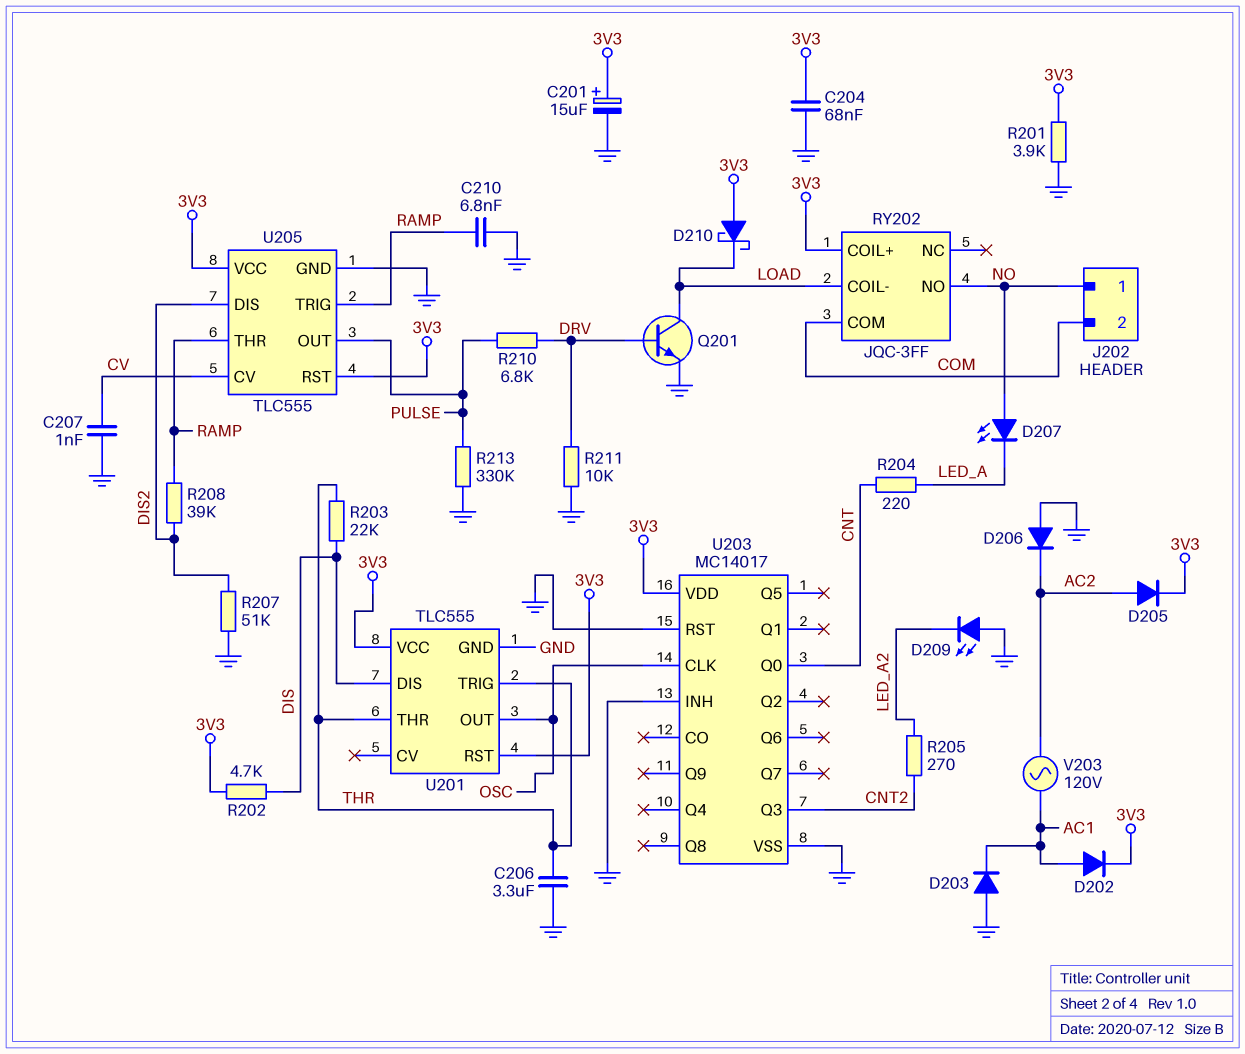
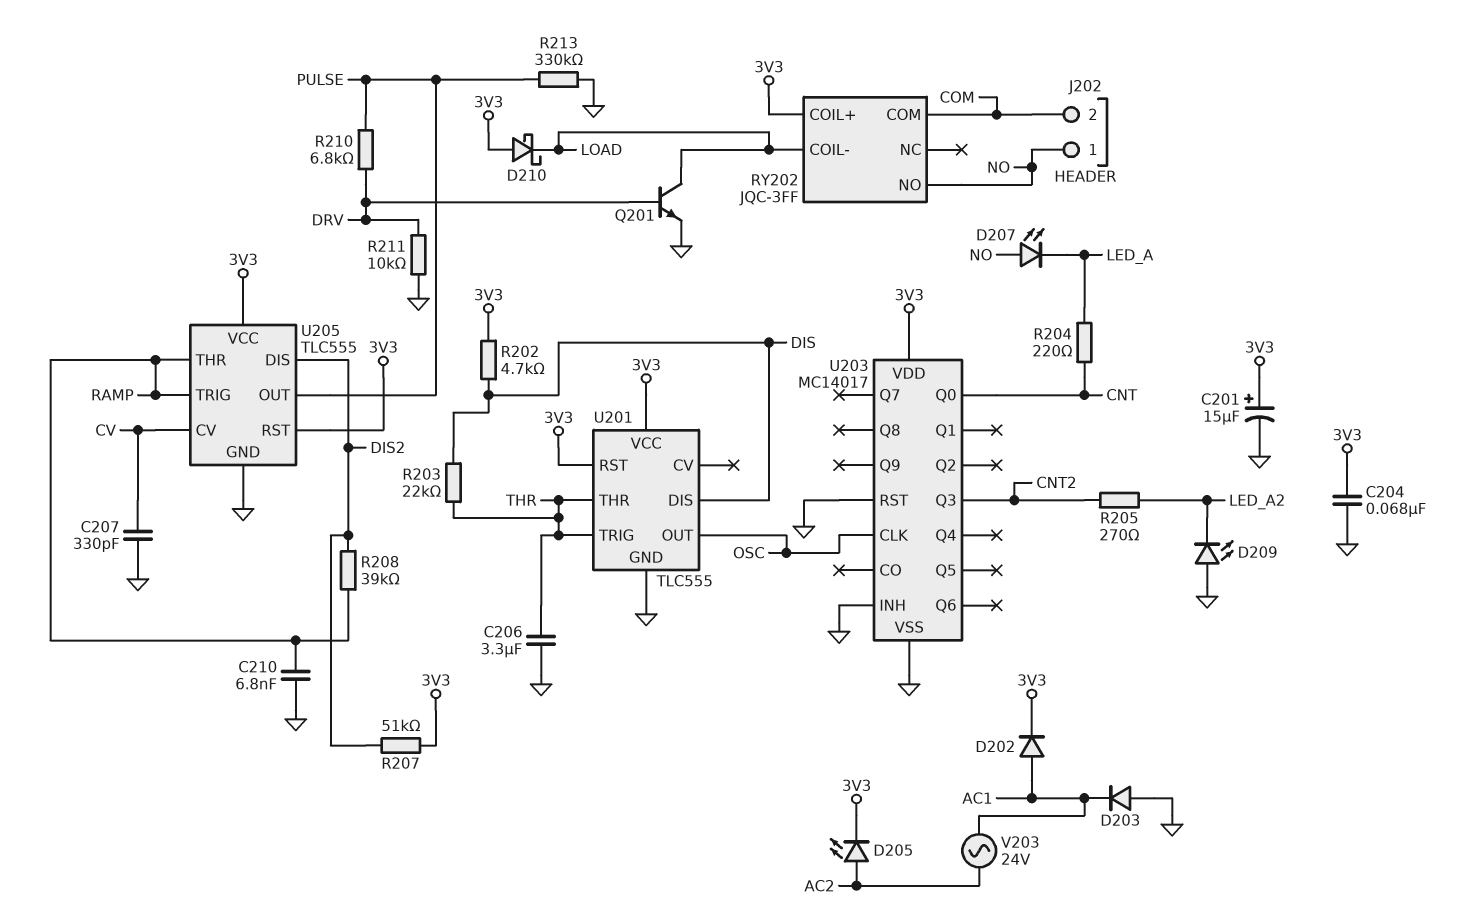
C207: 1nF (CV, GND) -> 330pF (CV, GND)
D205: diode (A AC2, K 3V3) -> LED (A AC2, K 3V3)
D206: diode (A GND, K AC2) -> none
R201: 3.9k (3V3, GND) -> none
R207: 51k (DIS2, GND) -> 51k (3V3, DIS2)
V203: AC 120V (AC1, AC2) -> AC 24V (AC1, AC2)

